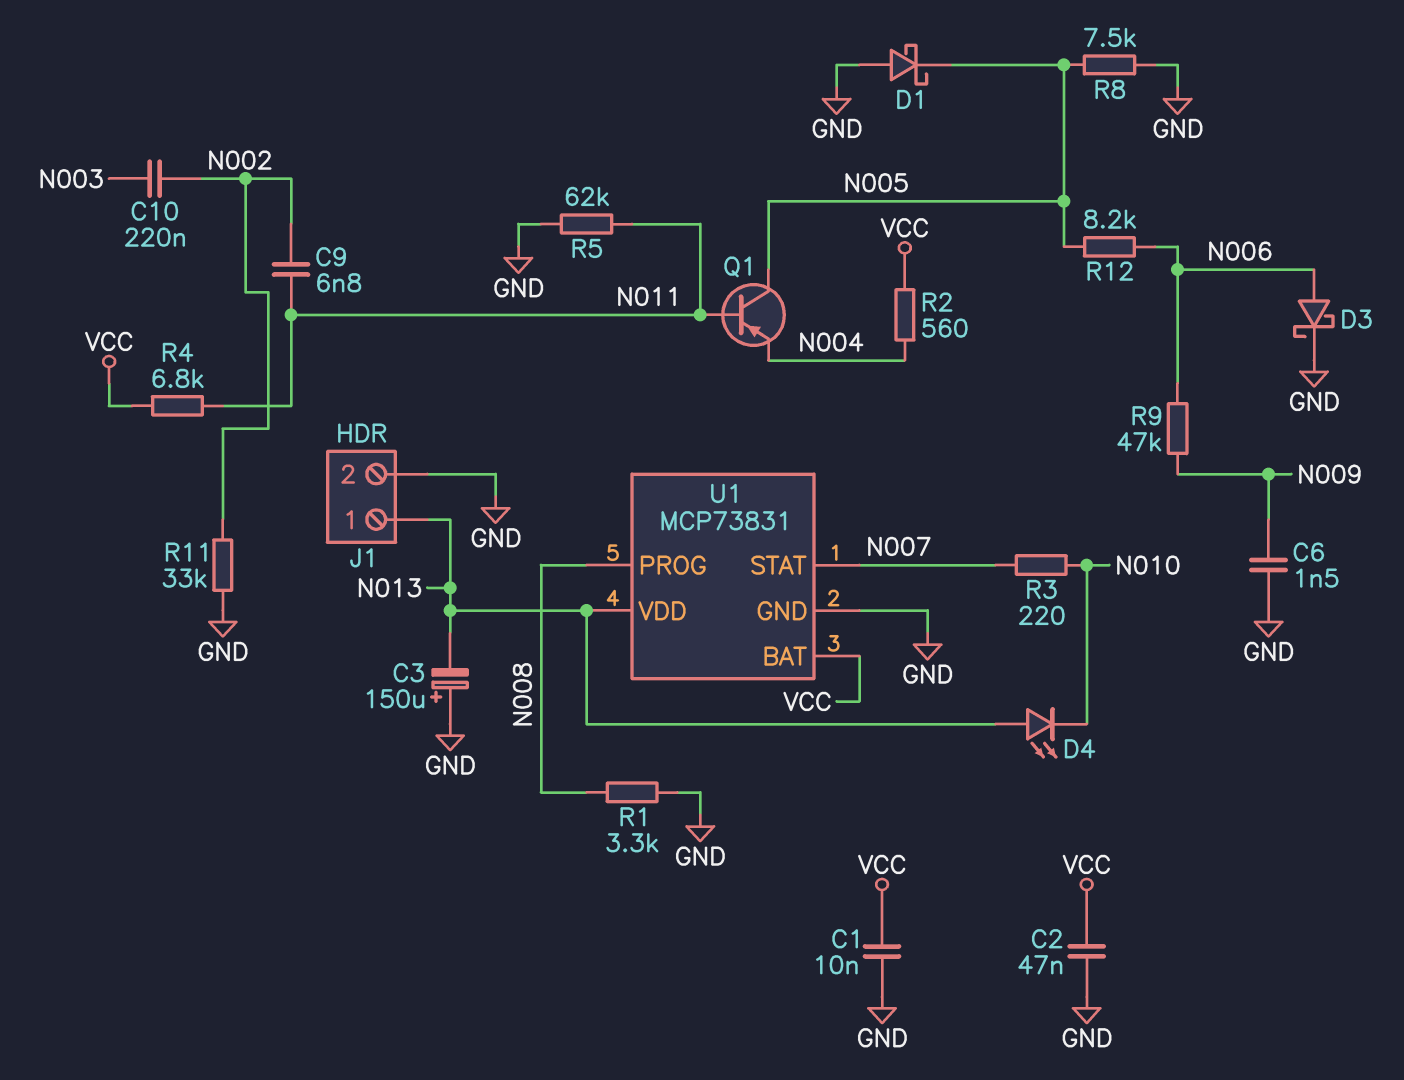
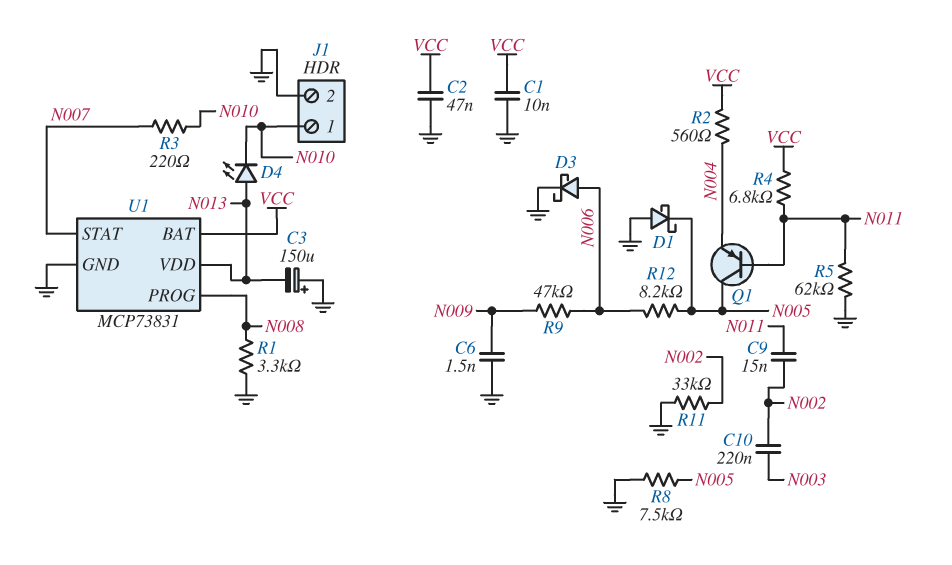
C9: 6.8nF (N002, N011) -> 15nF (N002, N011)
J1 pin 1: N013 -> N010

